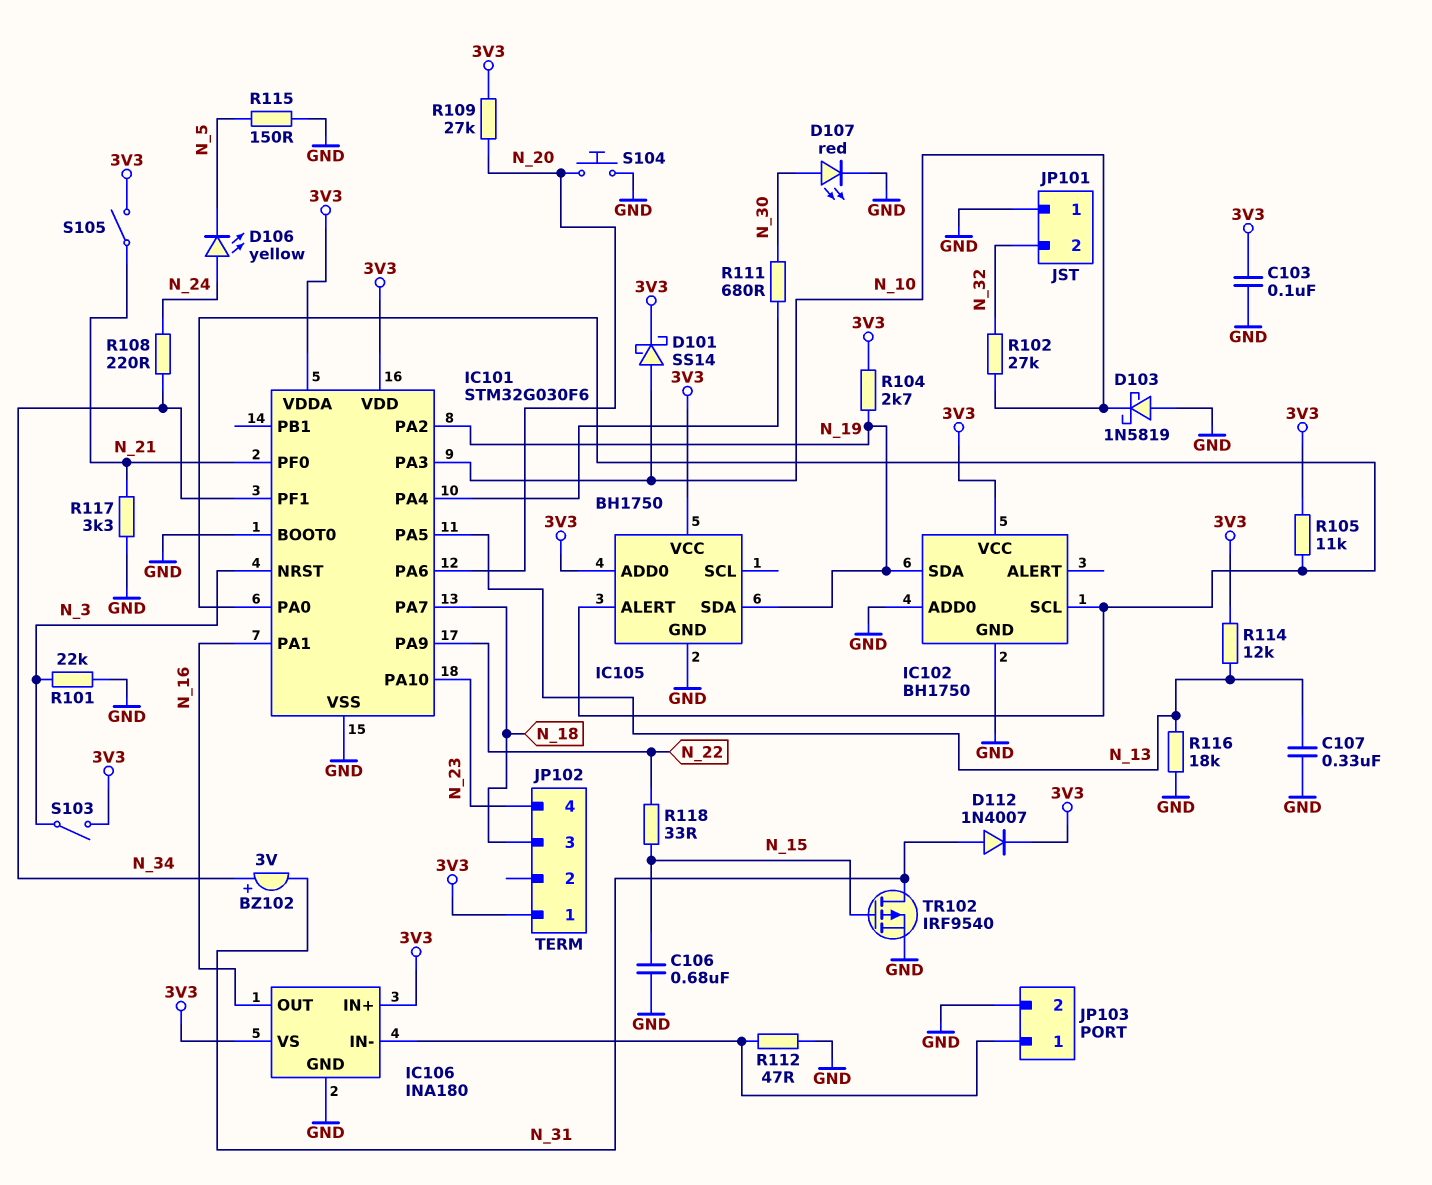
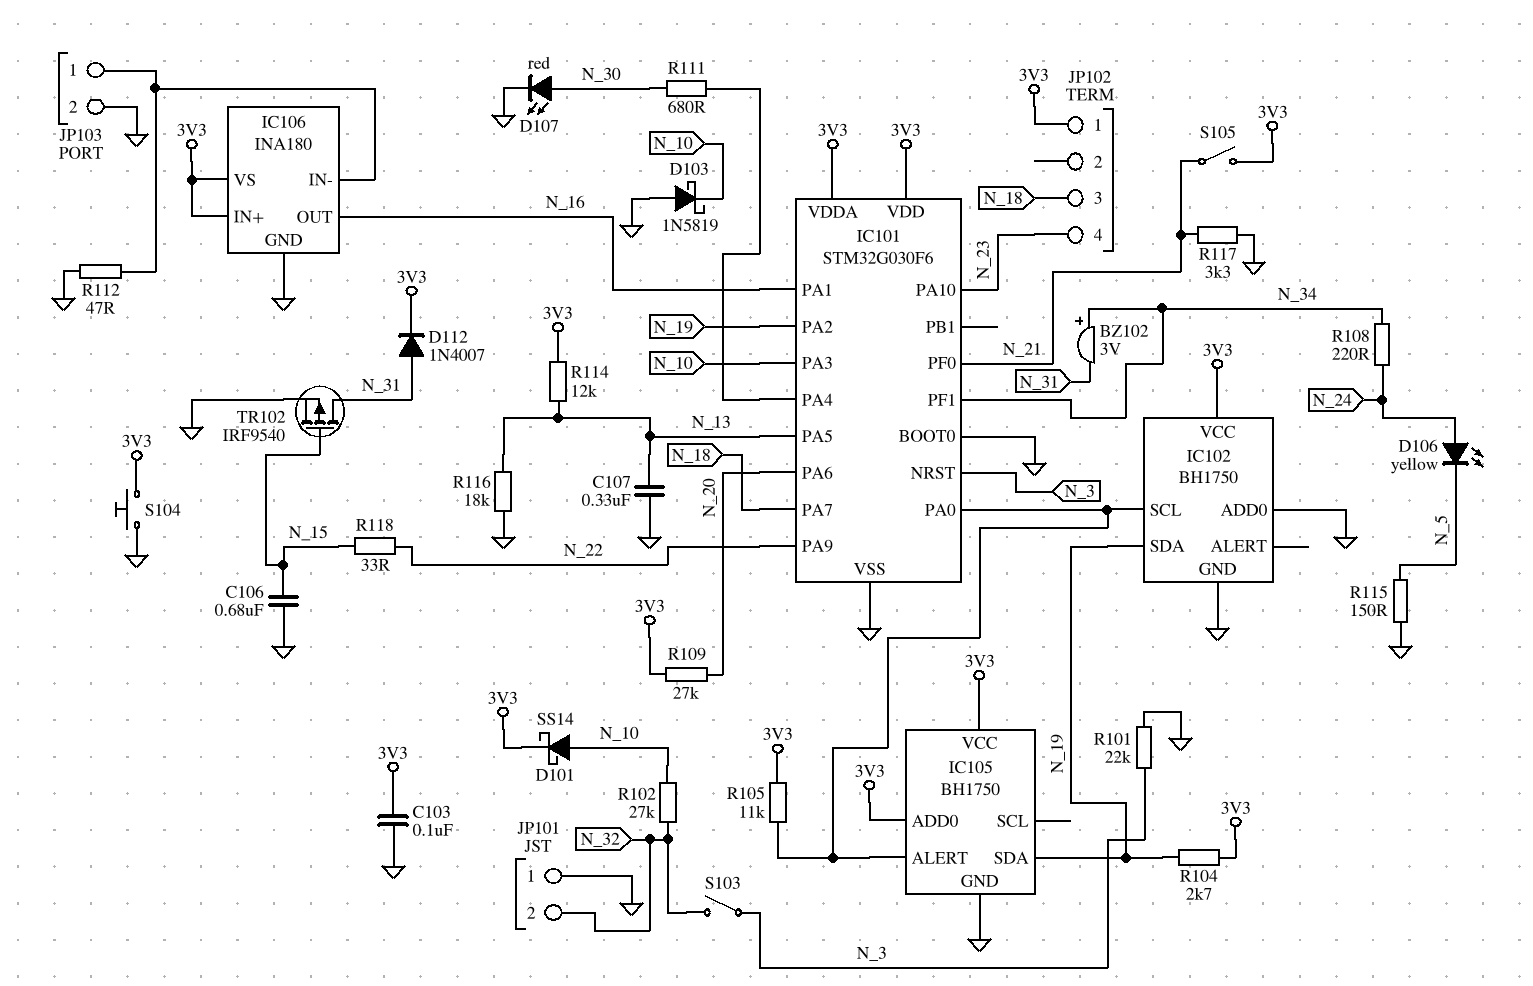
S103: switch (3V3, N_3) -> switch (N_3, N_32)
S104: button (GND, N_20) -> button (3V3, GND)

